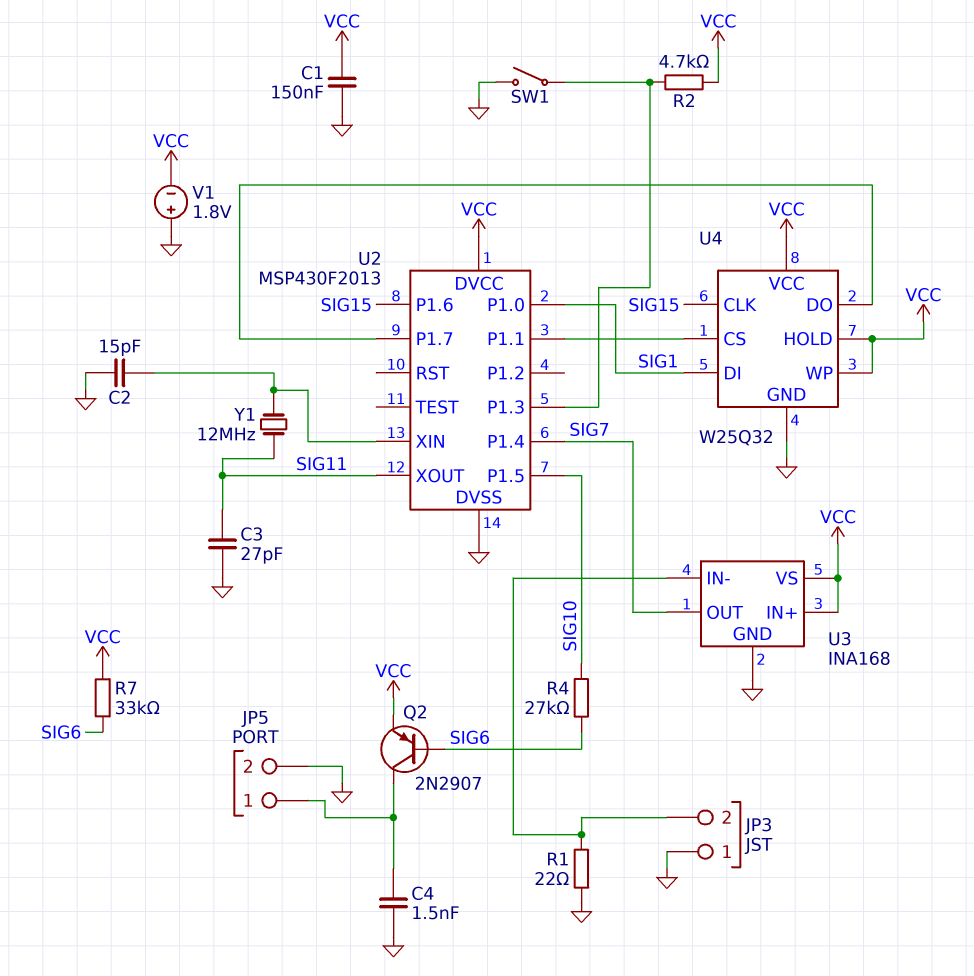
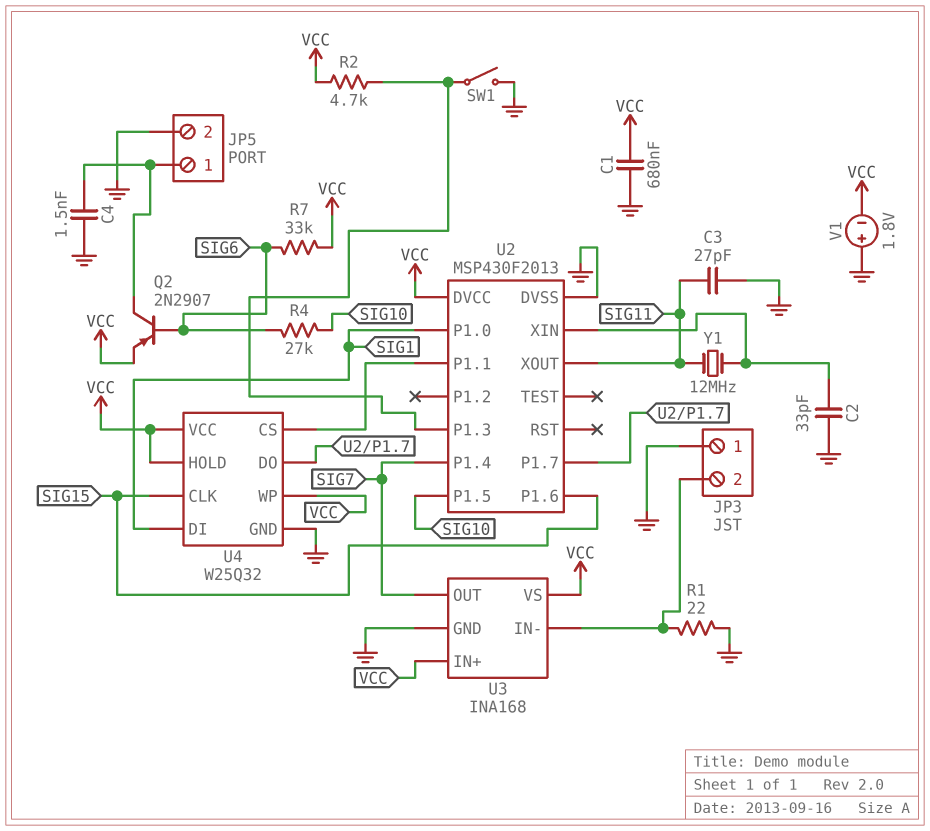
C1: 150nF (GND, VCC) -> 680nF (GND, VCC)
C2: 15pF (GND, U2/XIN) -> 33pF (GND, U2/XIN)

